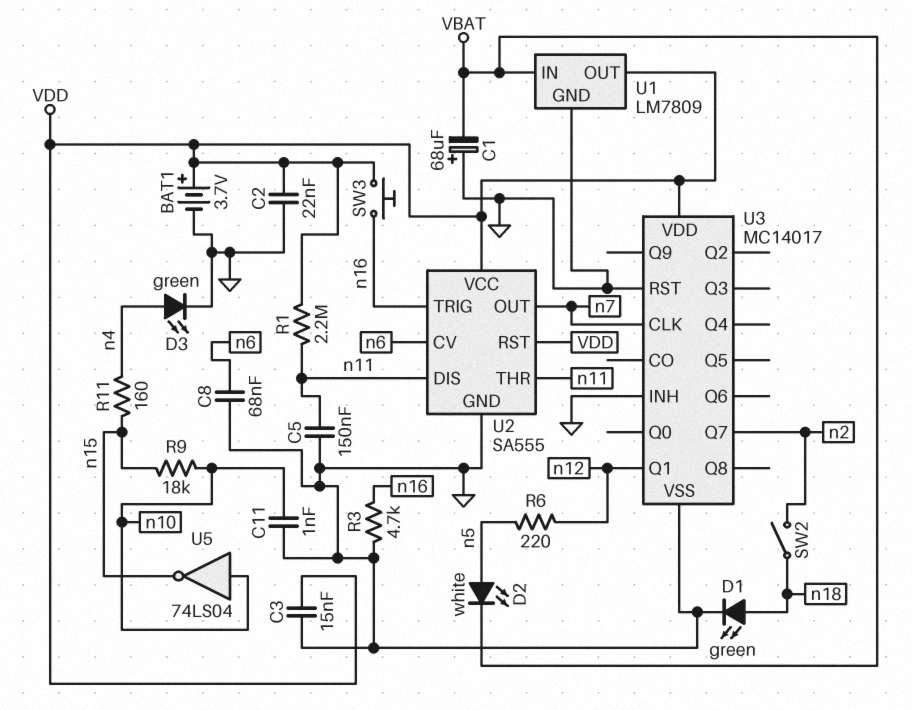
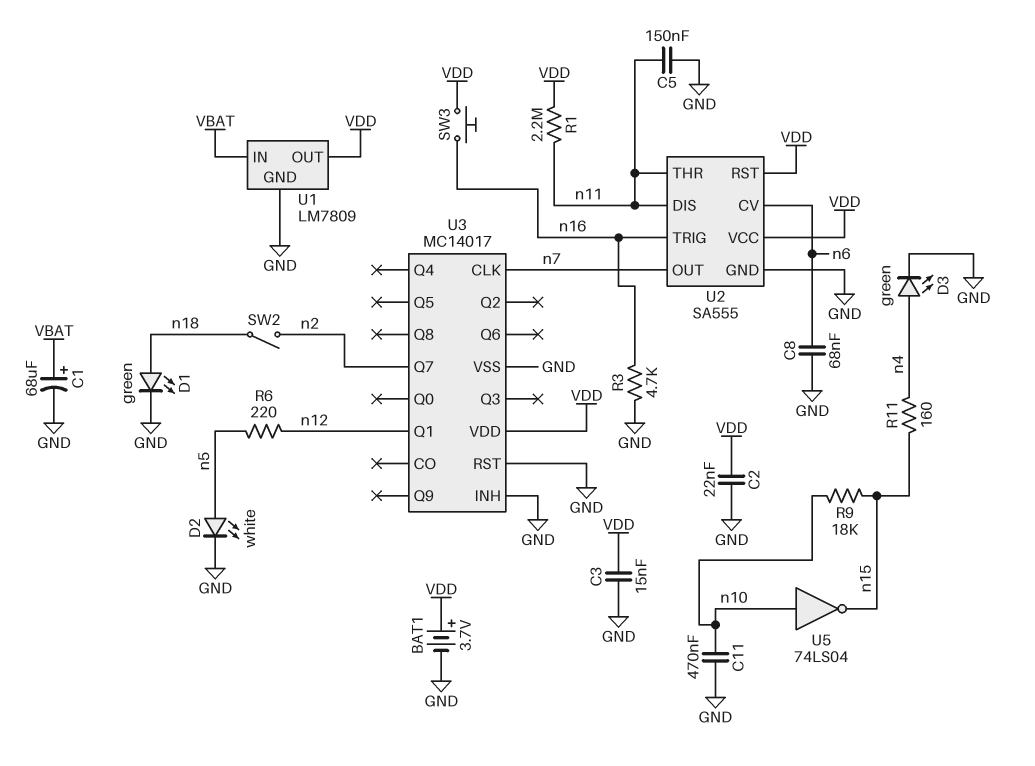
C1: 68uF (plus GND, minus VBAT) -> 68uF (plus VBAT, minus GND)
C11: 1nF (GND, n10) -> 470nF (GND, n10)
D2: LED white (A n5, K VBAT) -> LED white (A n5, K GND)

